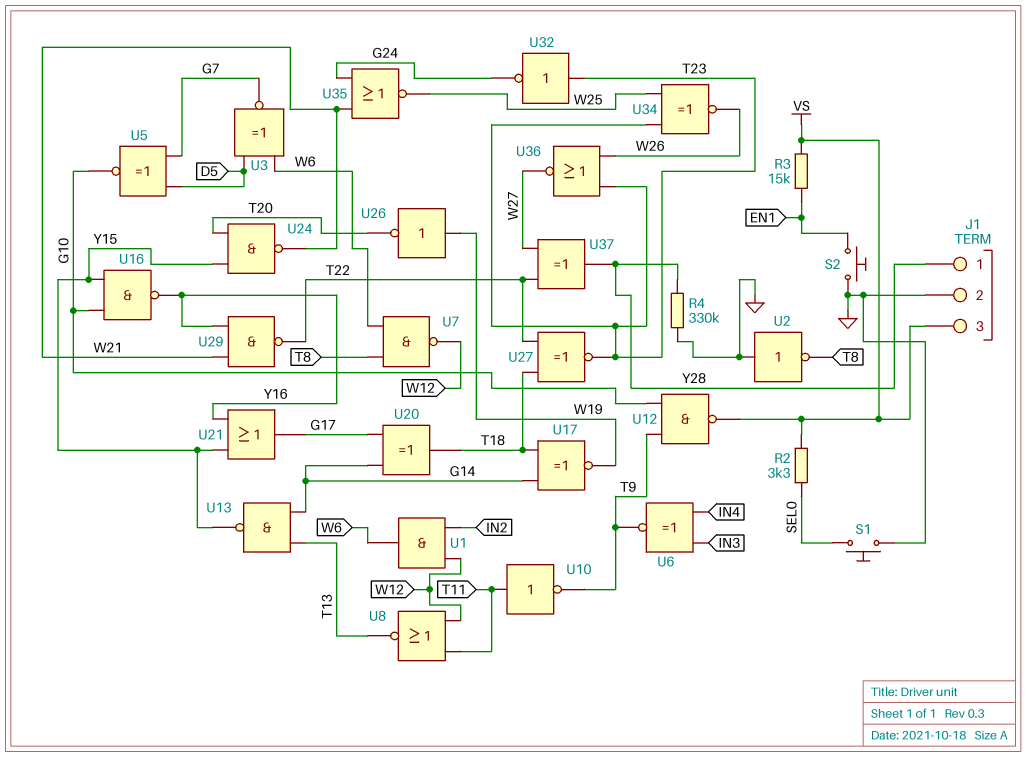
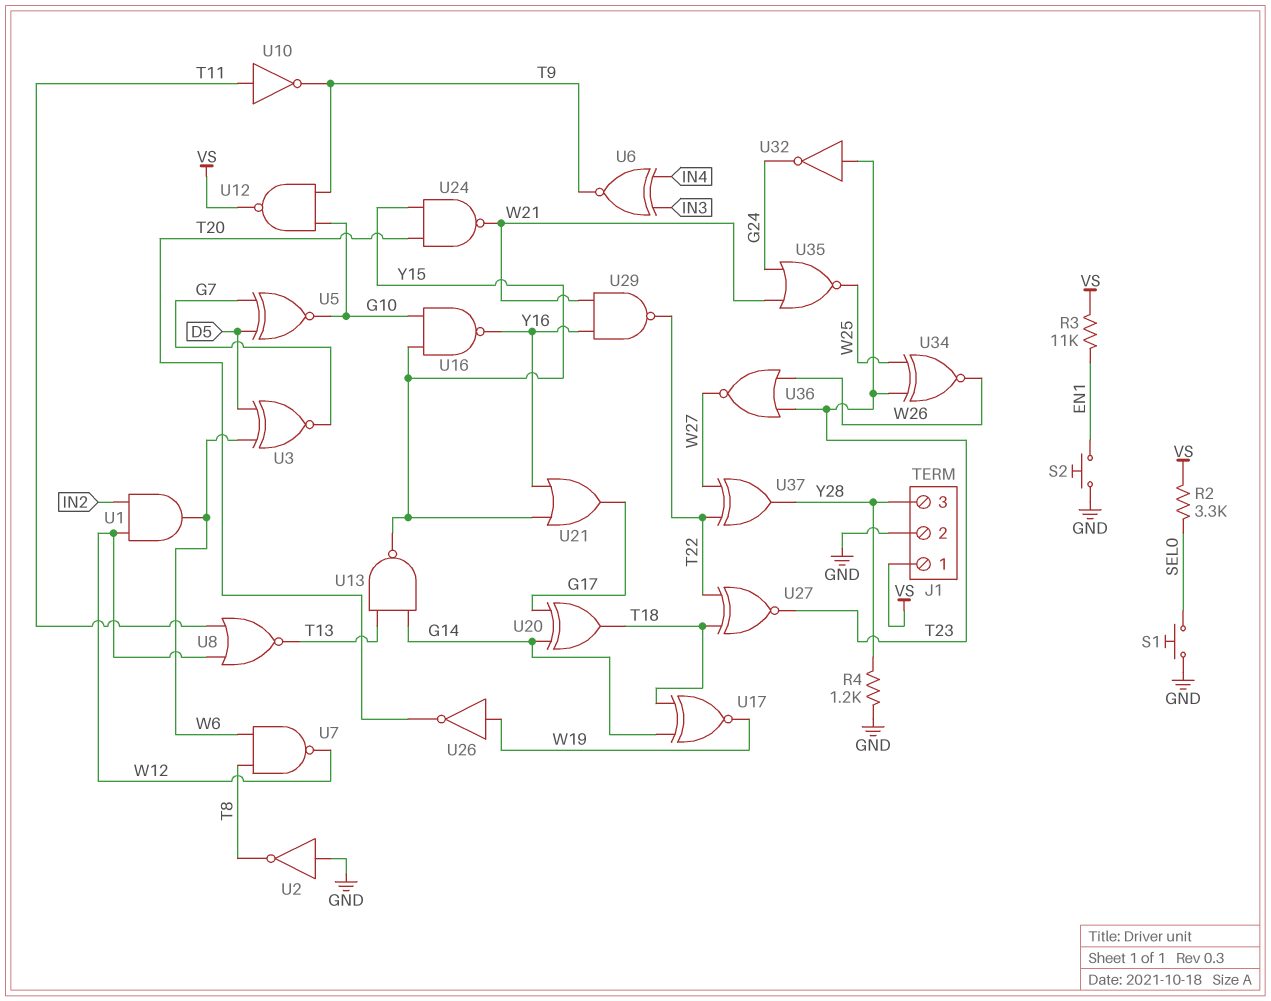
J1 pin 1: Y28 -> VS
J1 pin 3: VS -> Y28
R3: 15k (EN1, VS) -> 11k (EN1, VS)
R4: 330k (GND, Y28) -> 1.2k (GND, Y28)

